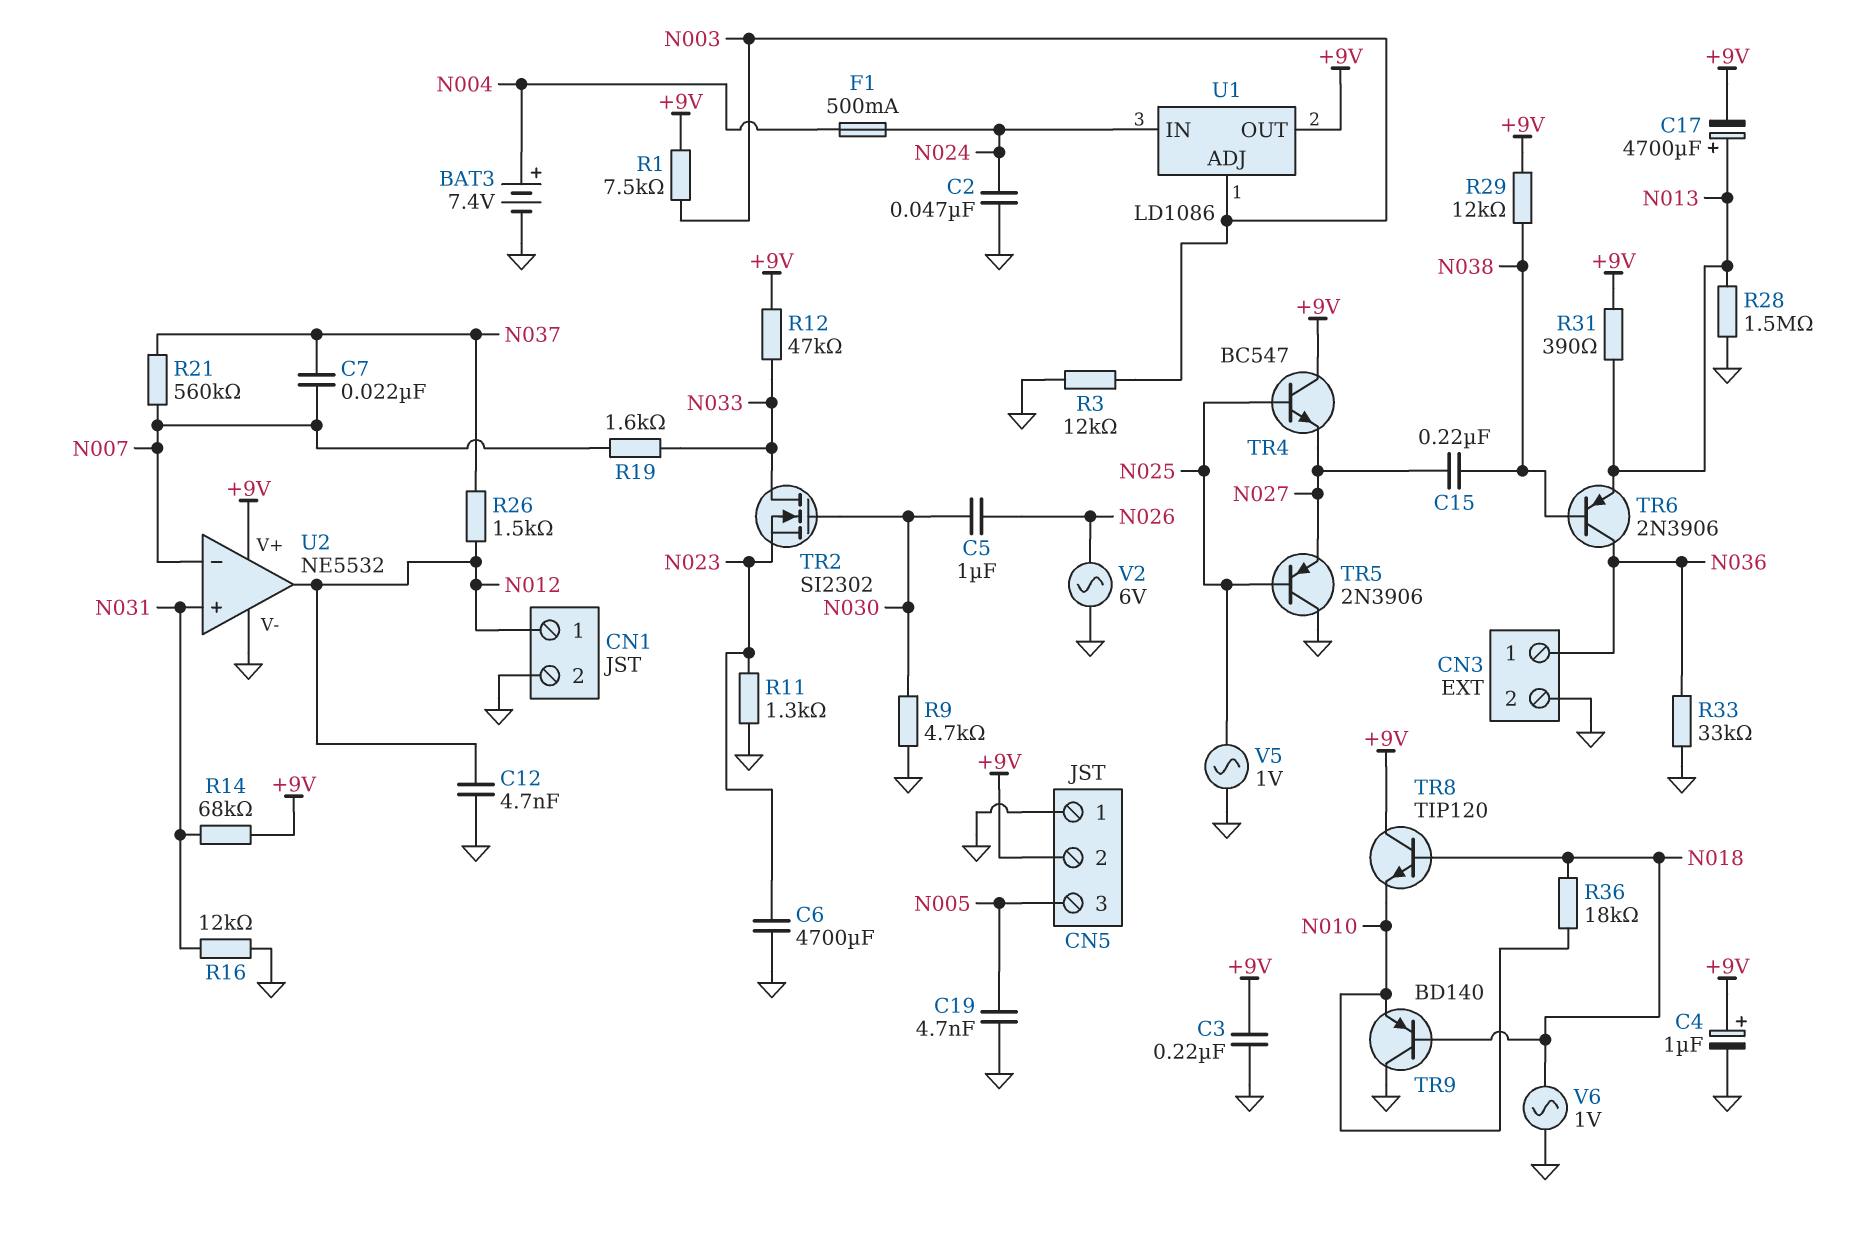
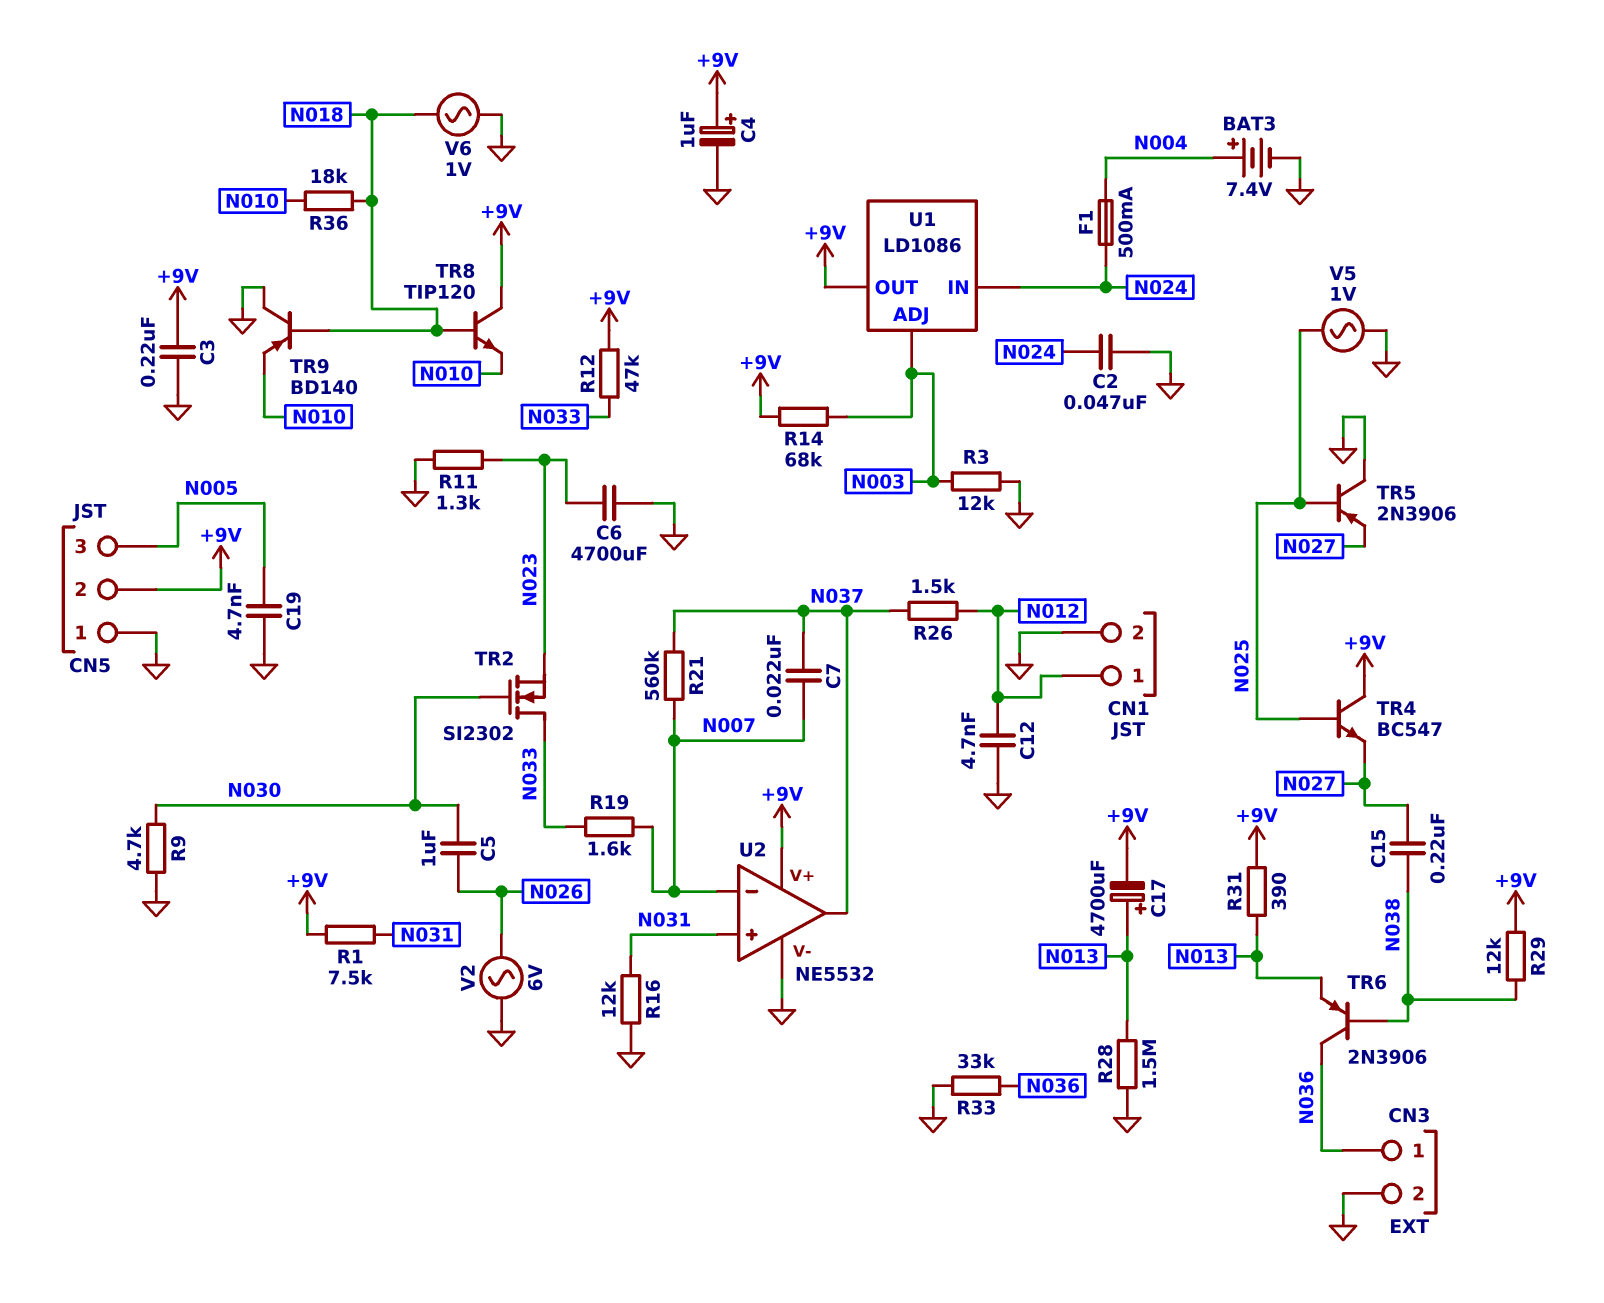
R1: 7.5k (+9V, N003) -> 7.5k (+9V, N031)
R14: 68k (+9V, N031) -> 68k (+9V, N003)
U2 pin out: N012 -> N037

